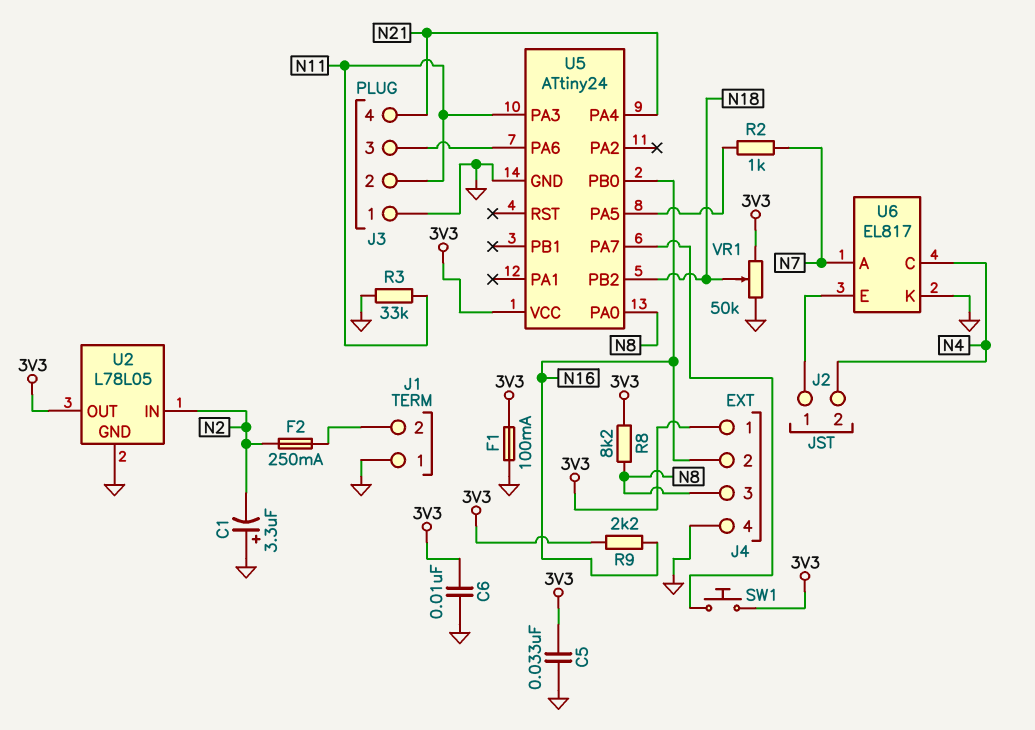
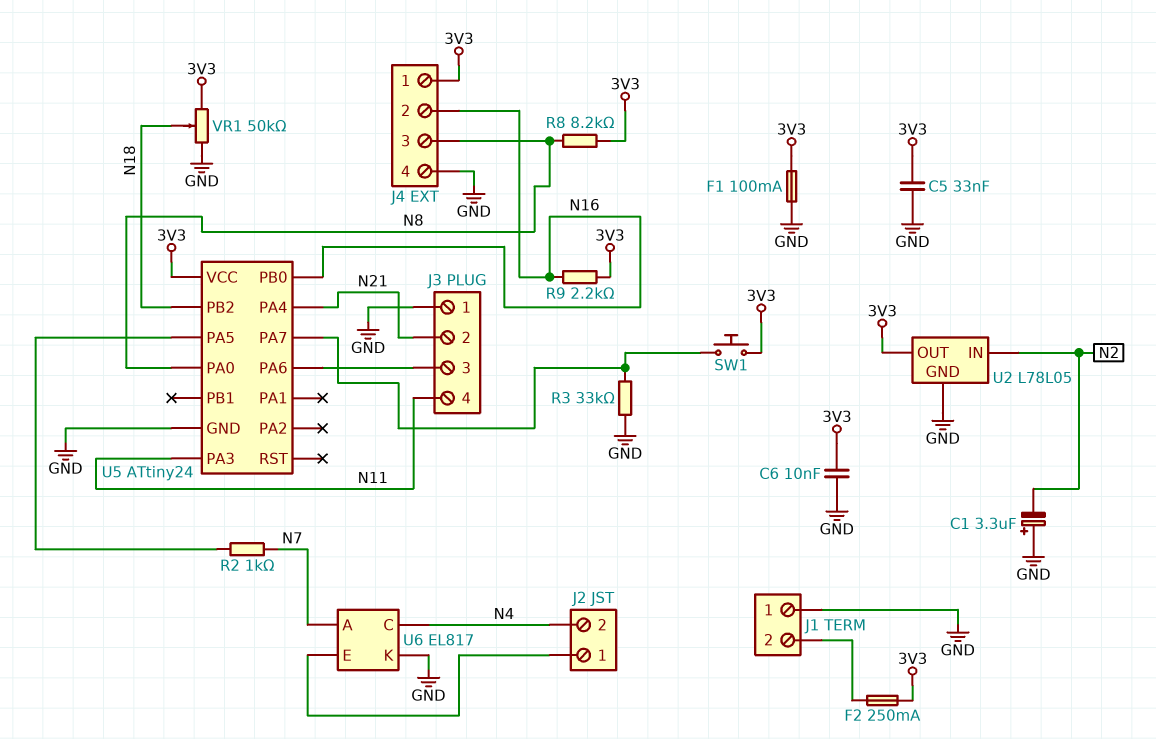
F2: 250mA (J1/2, N2) -> 250mA (3V3, J1/2)
J3 pin 2: N11 -> N21
J3 pin 4: N21 -> N11
R3: 33k (GND, N11) -> 33k (GND, U5/PA7)

